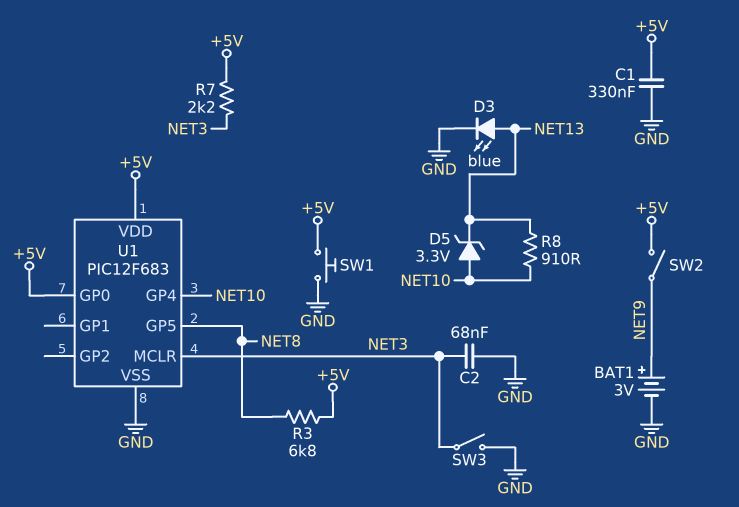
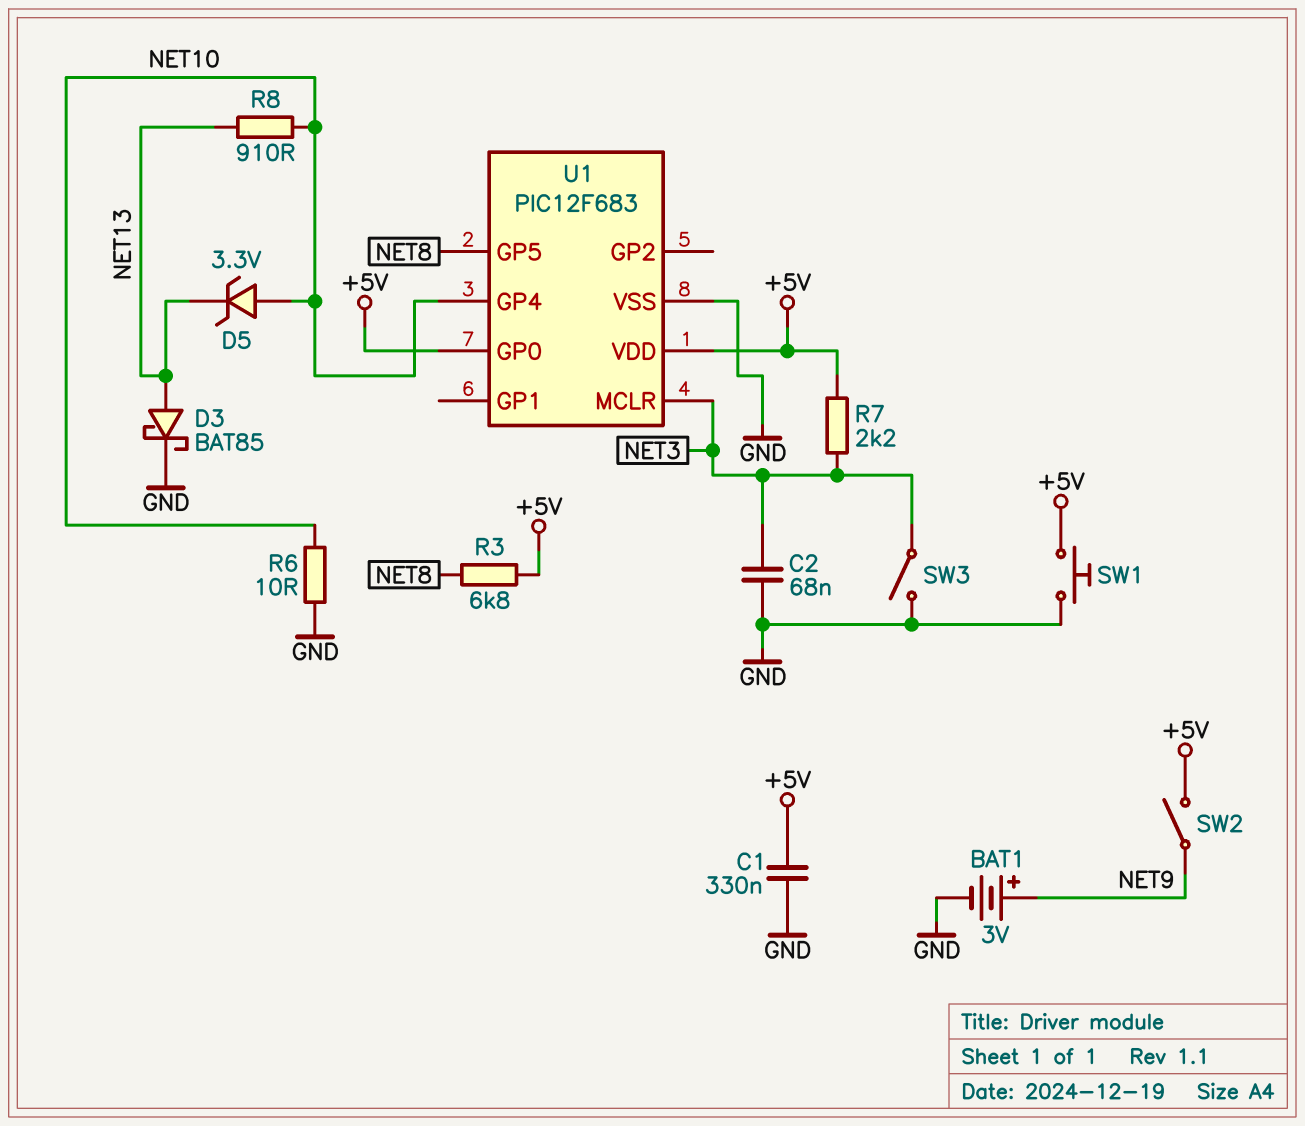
D3: LED blue (A NET13, K GND) -> schottky BAT85 (A NET13, K GND)
R6: none -> 10 (GND, NET10)

